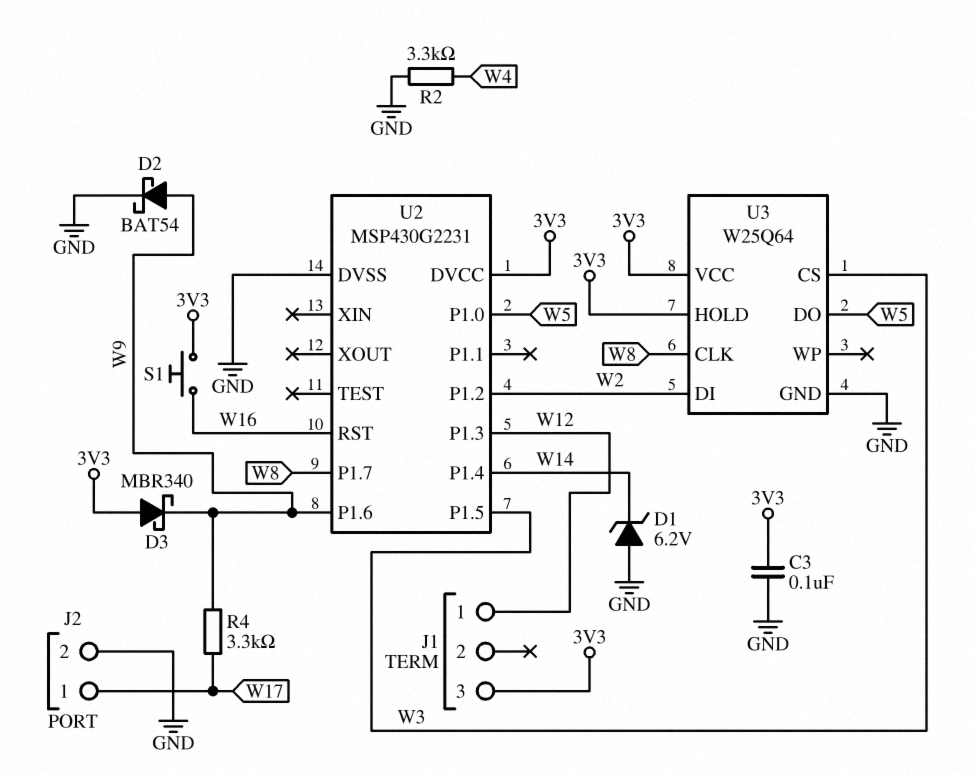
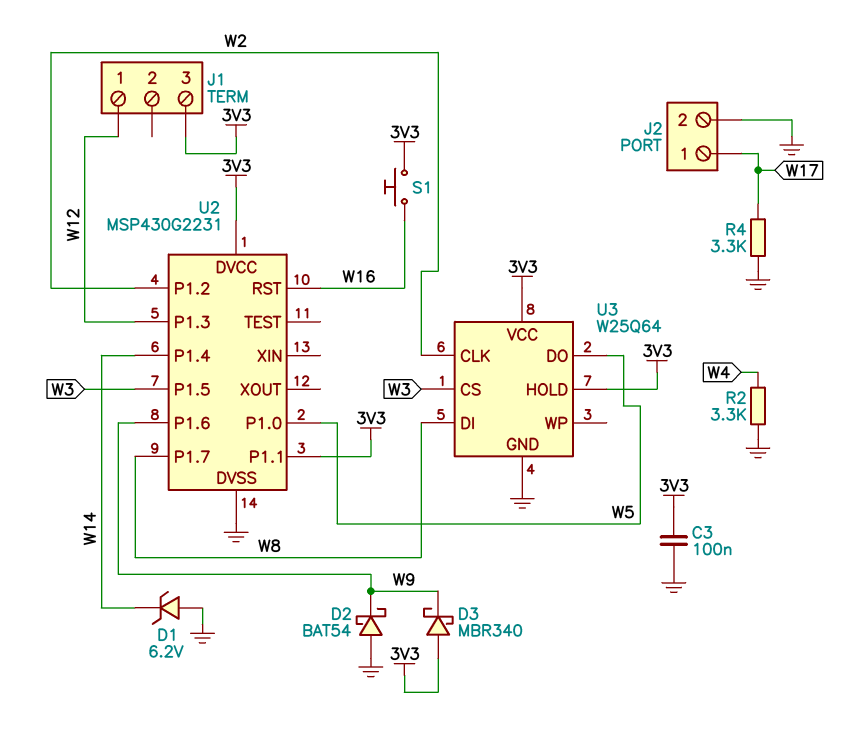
D2: schottky BAT54 (A W9, K GND) -> schottky BAT54 (A GND, K W9)
R4: 3.3k (W9, W17) -> 3.3k (GND, W17)
U2 pin P1.1: none -> 3V3
U3 pin CLK: W8 -> W2
U3 pin DI: W2 -> W8

